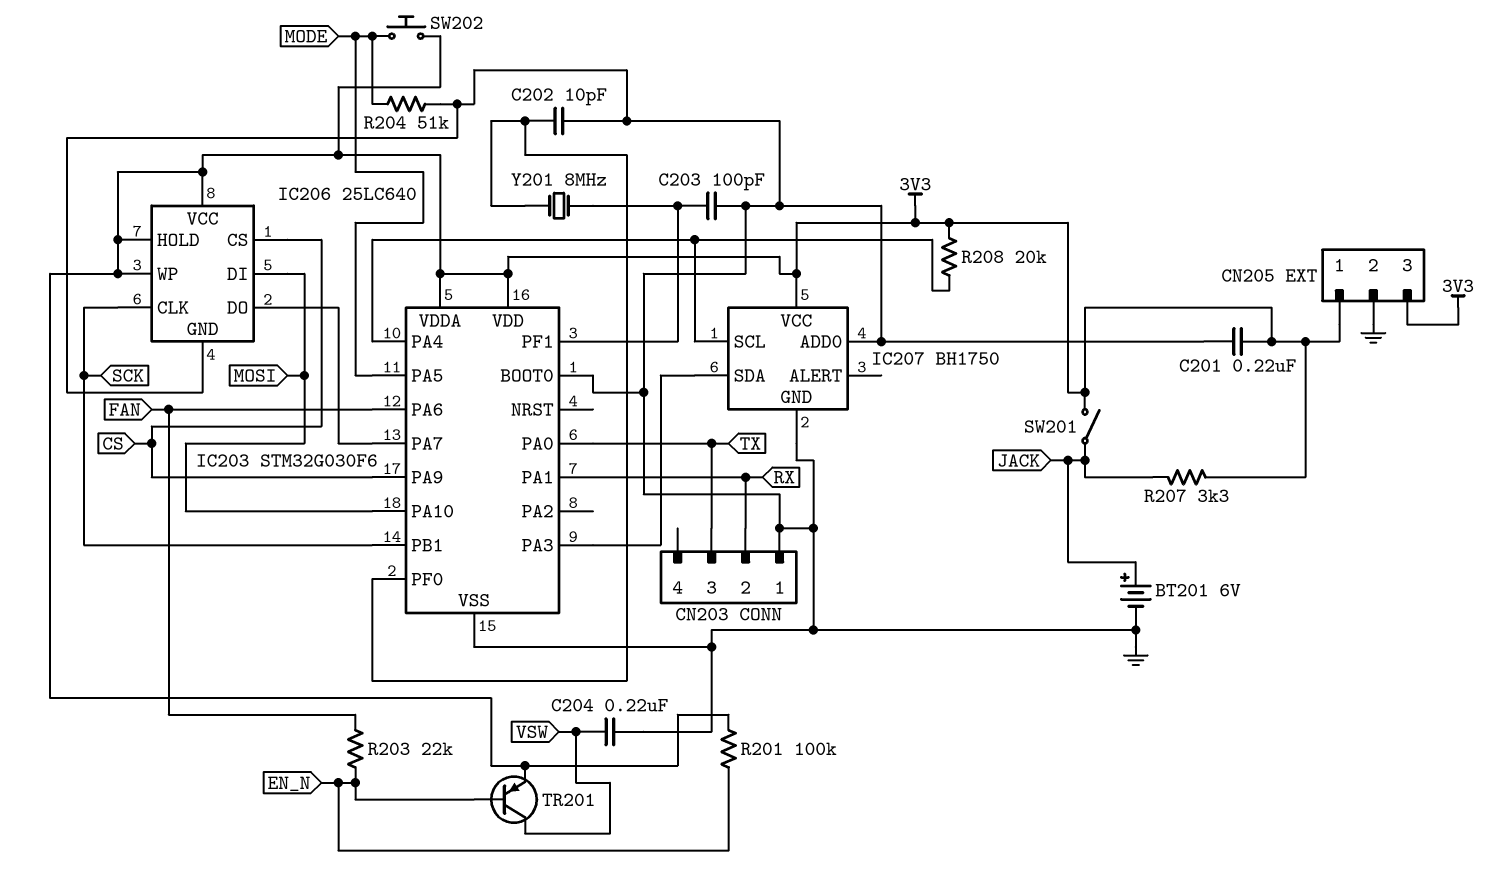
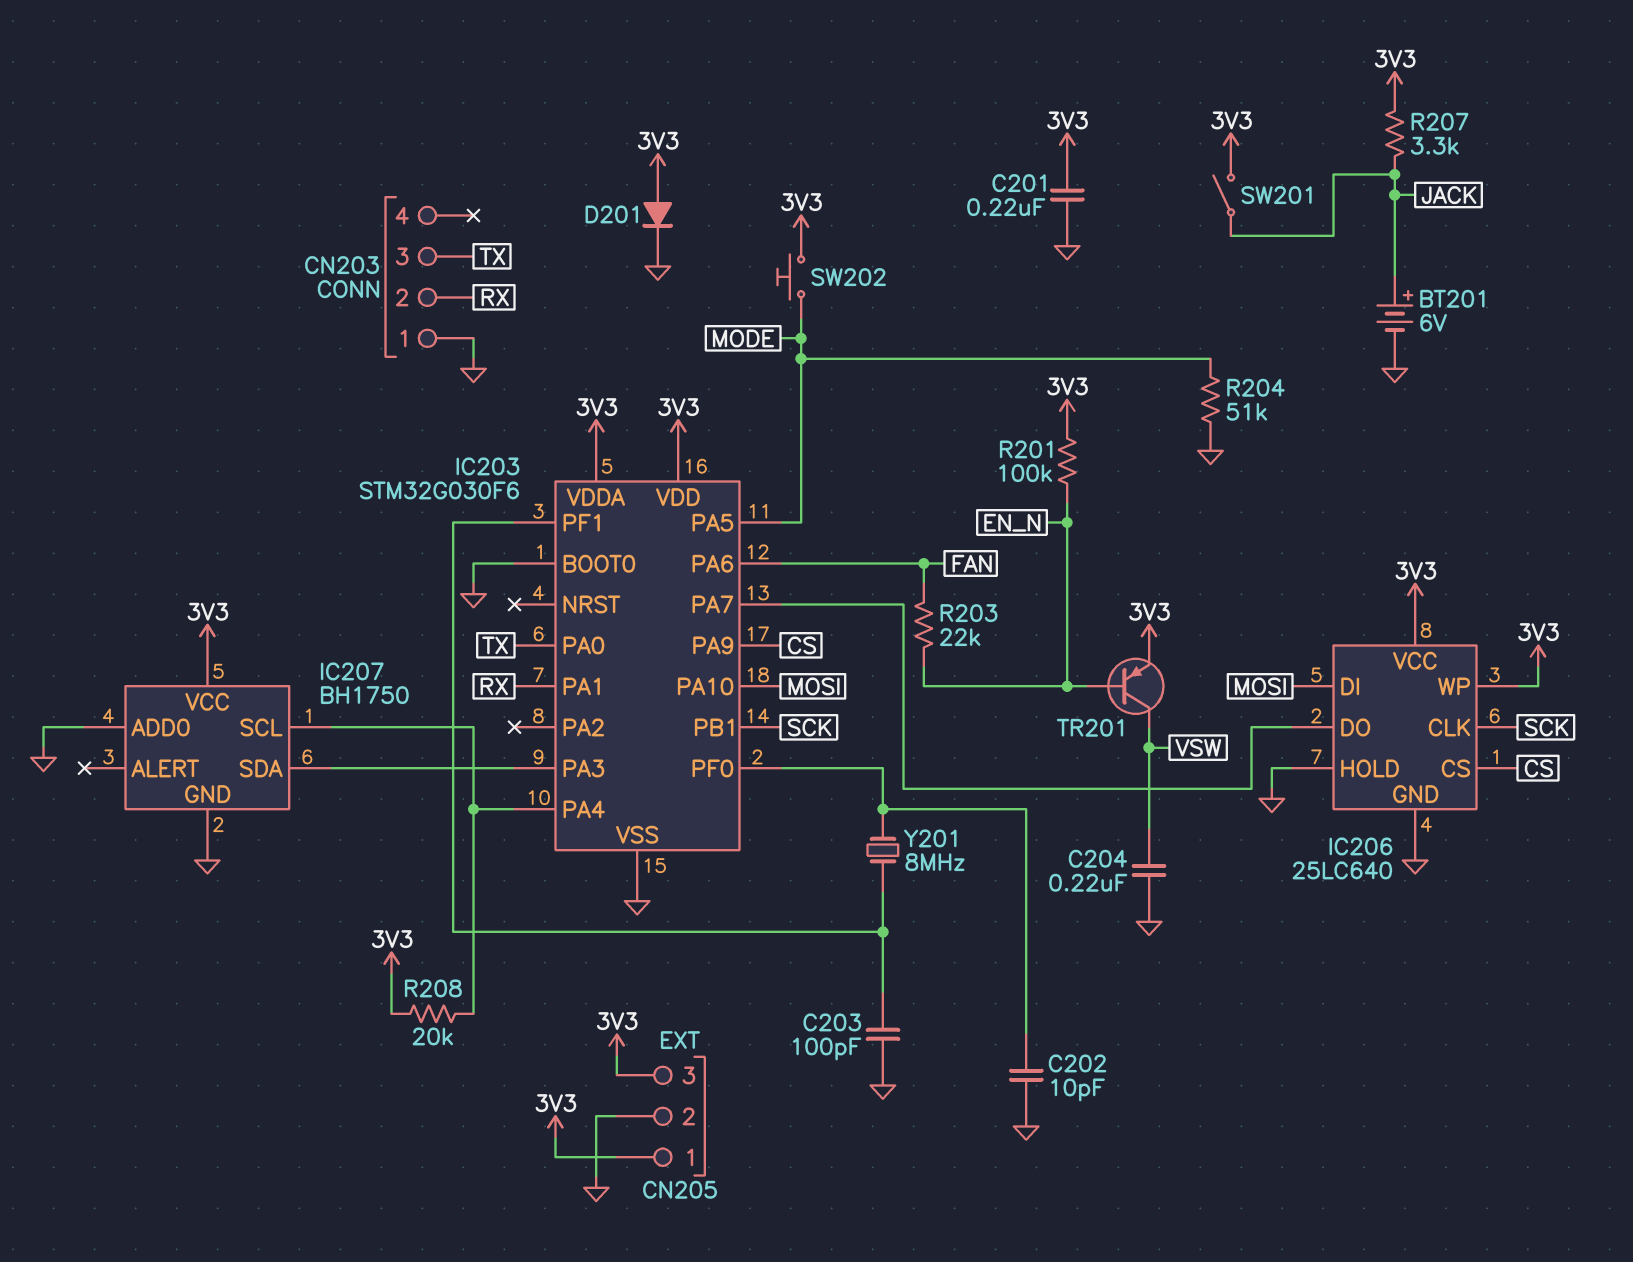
D201: none -> diode (A 3V3, K GND)
IC206 pin HOLD: 3V3 -> GND

